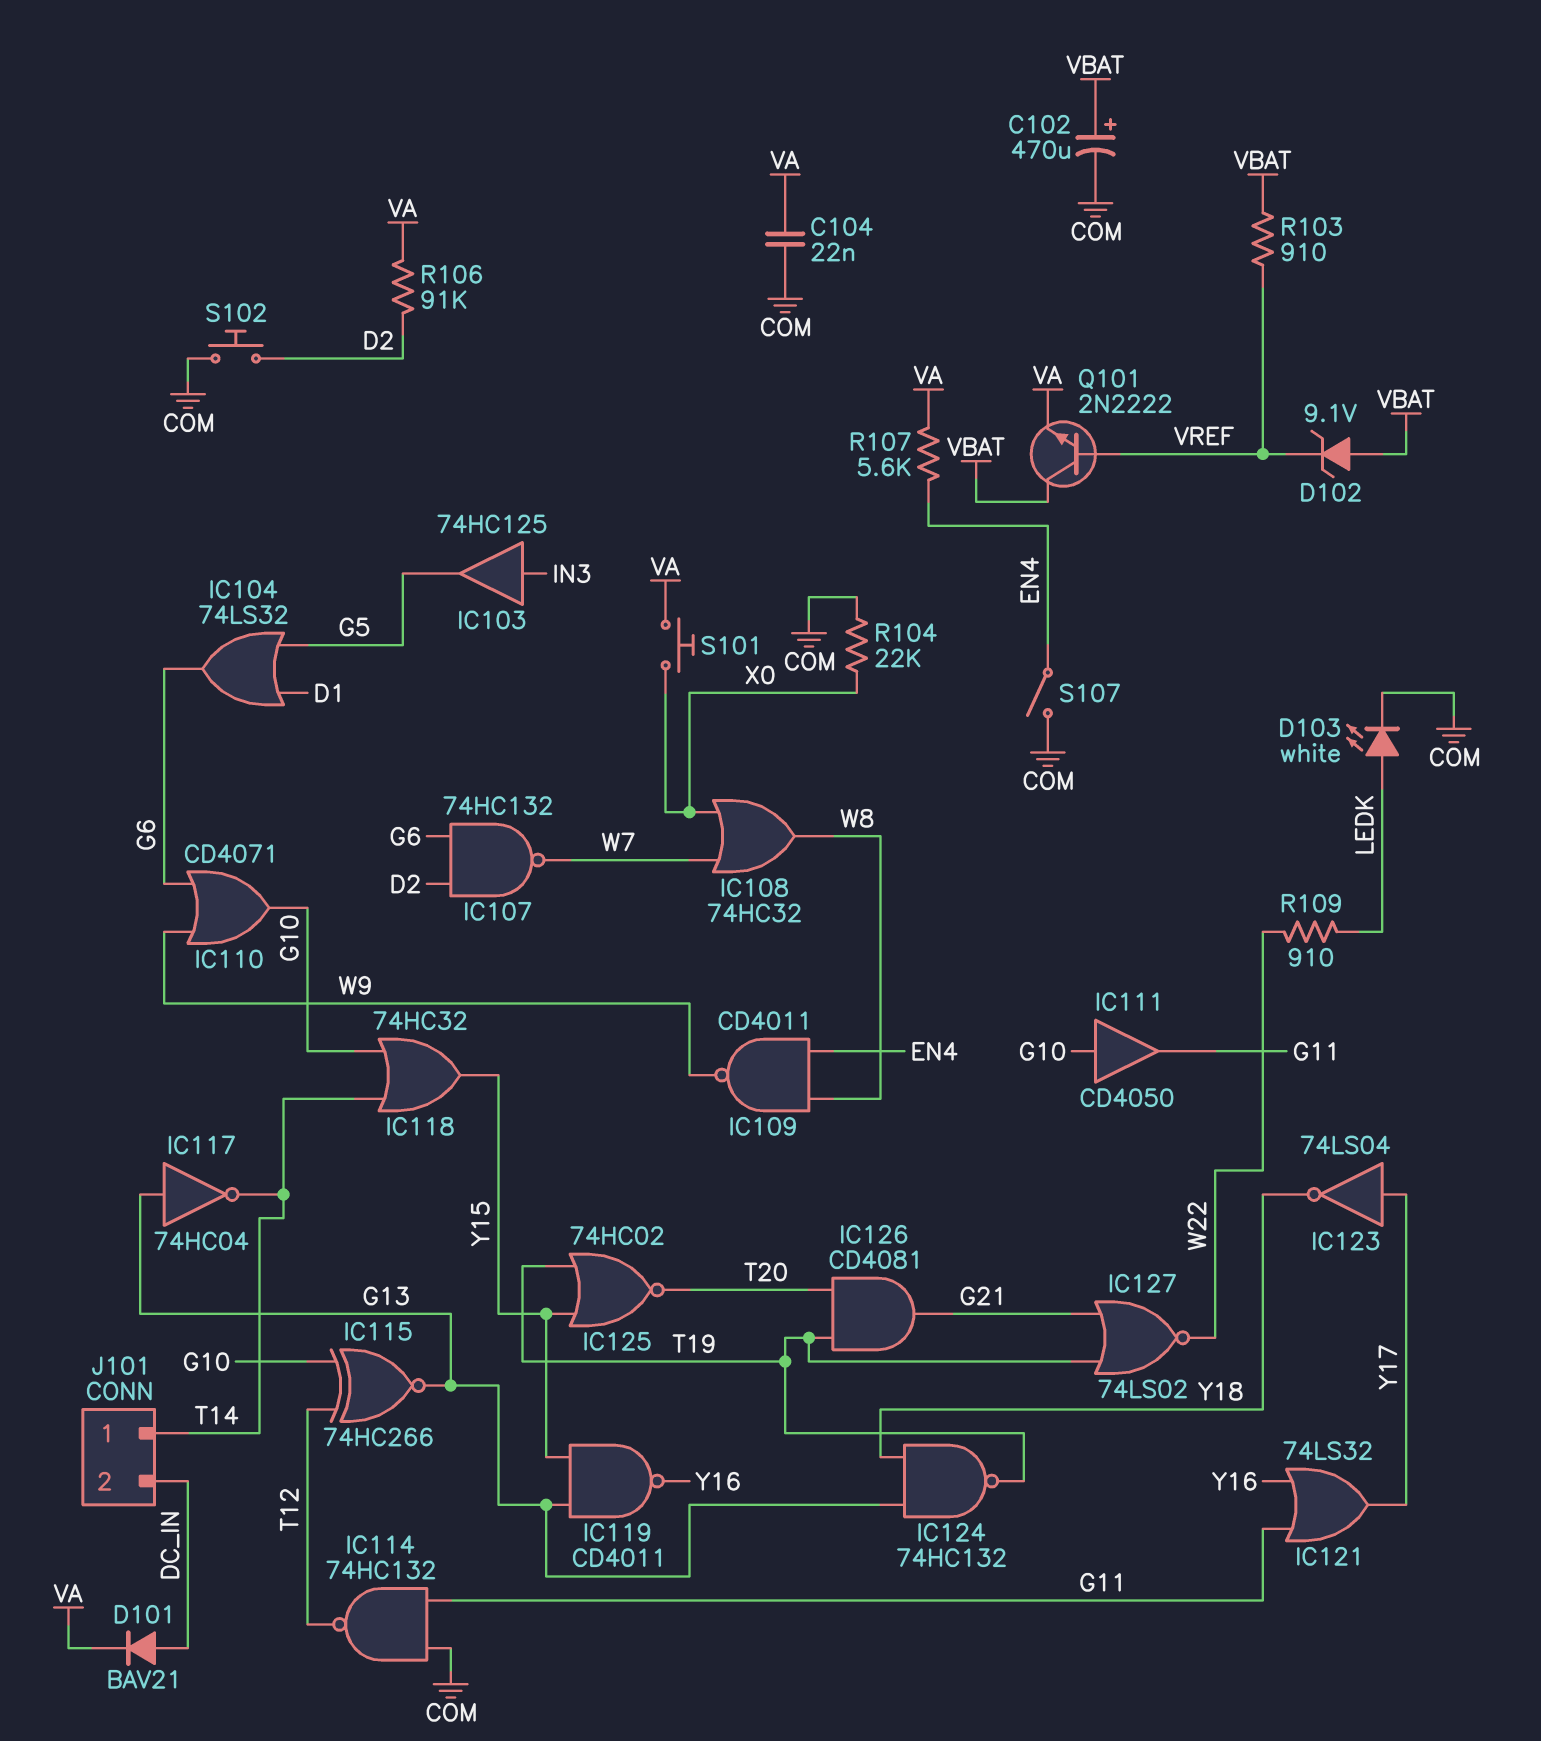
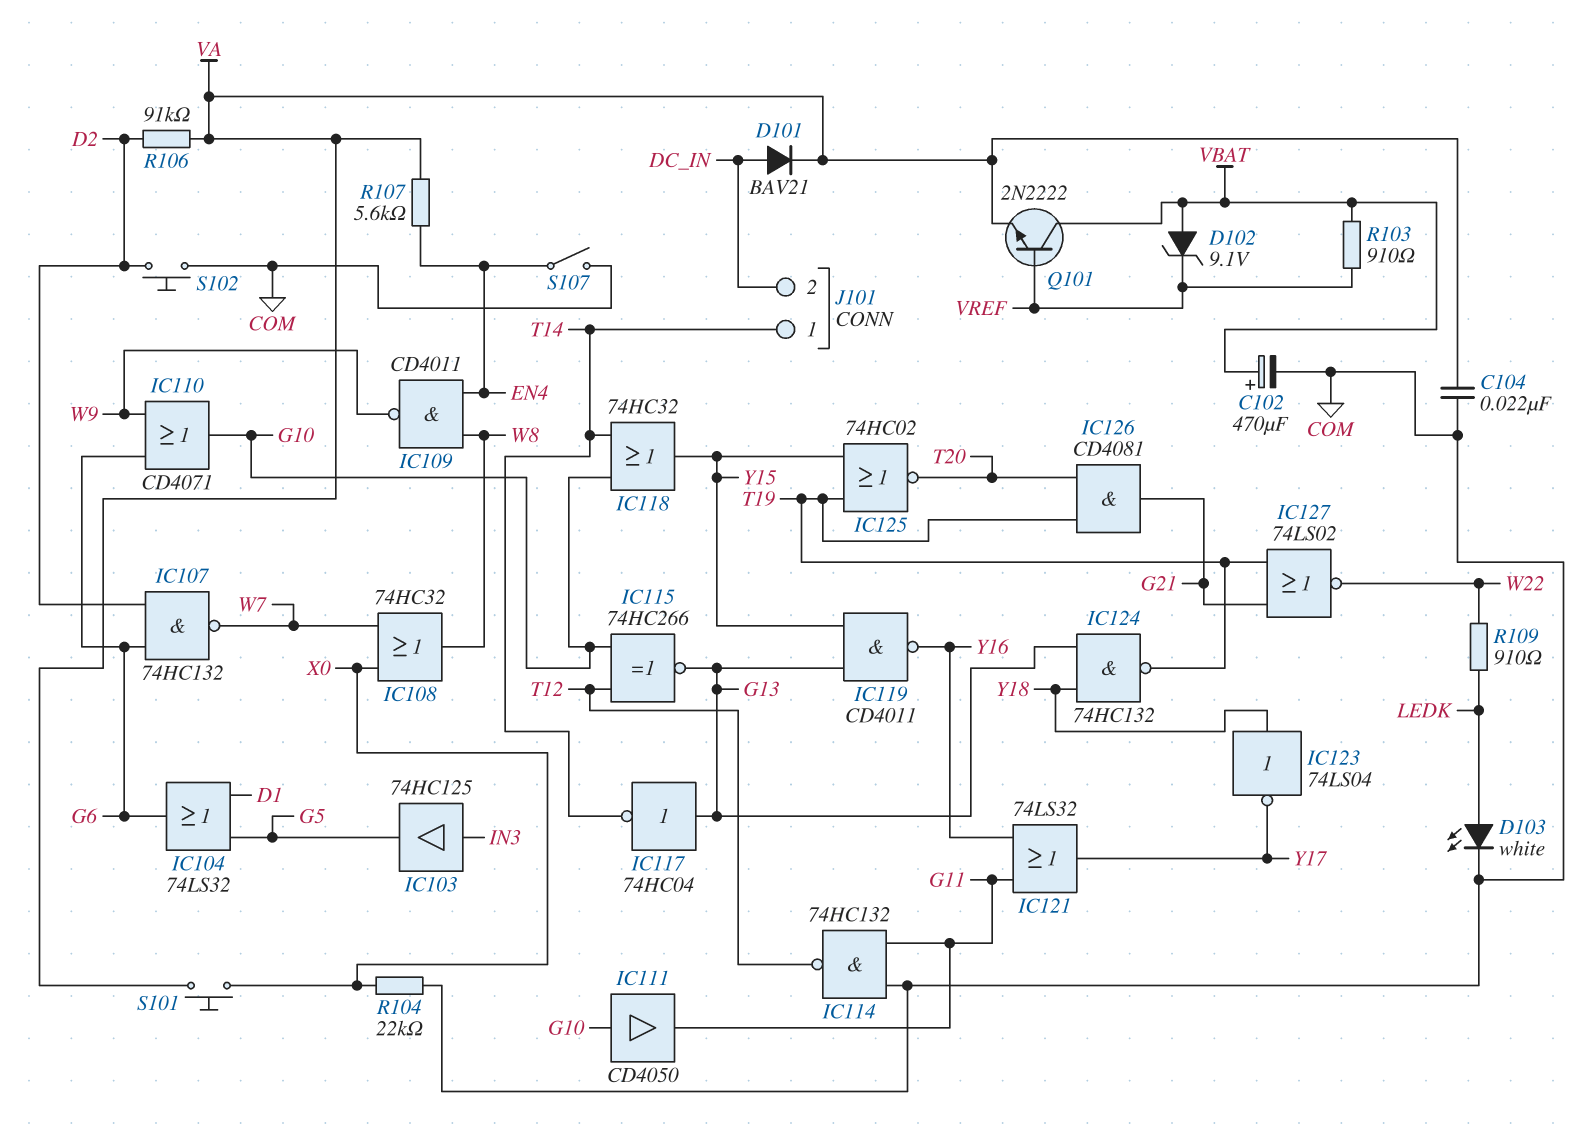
IC123: NOT 74LS04 (in Y17, out Y18) -> NOT 74LS04 (in Y18, out Y17)

